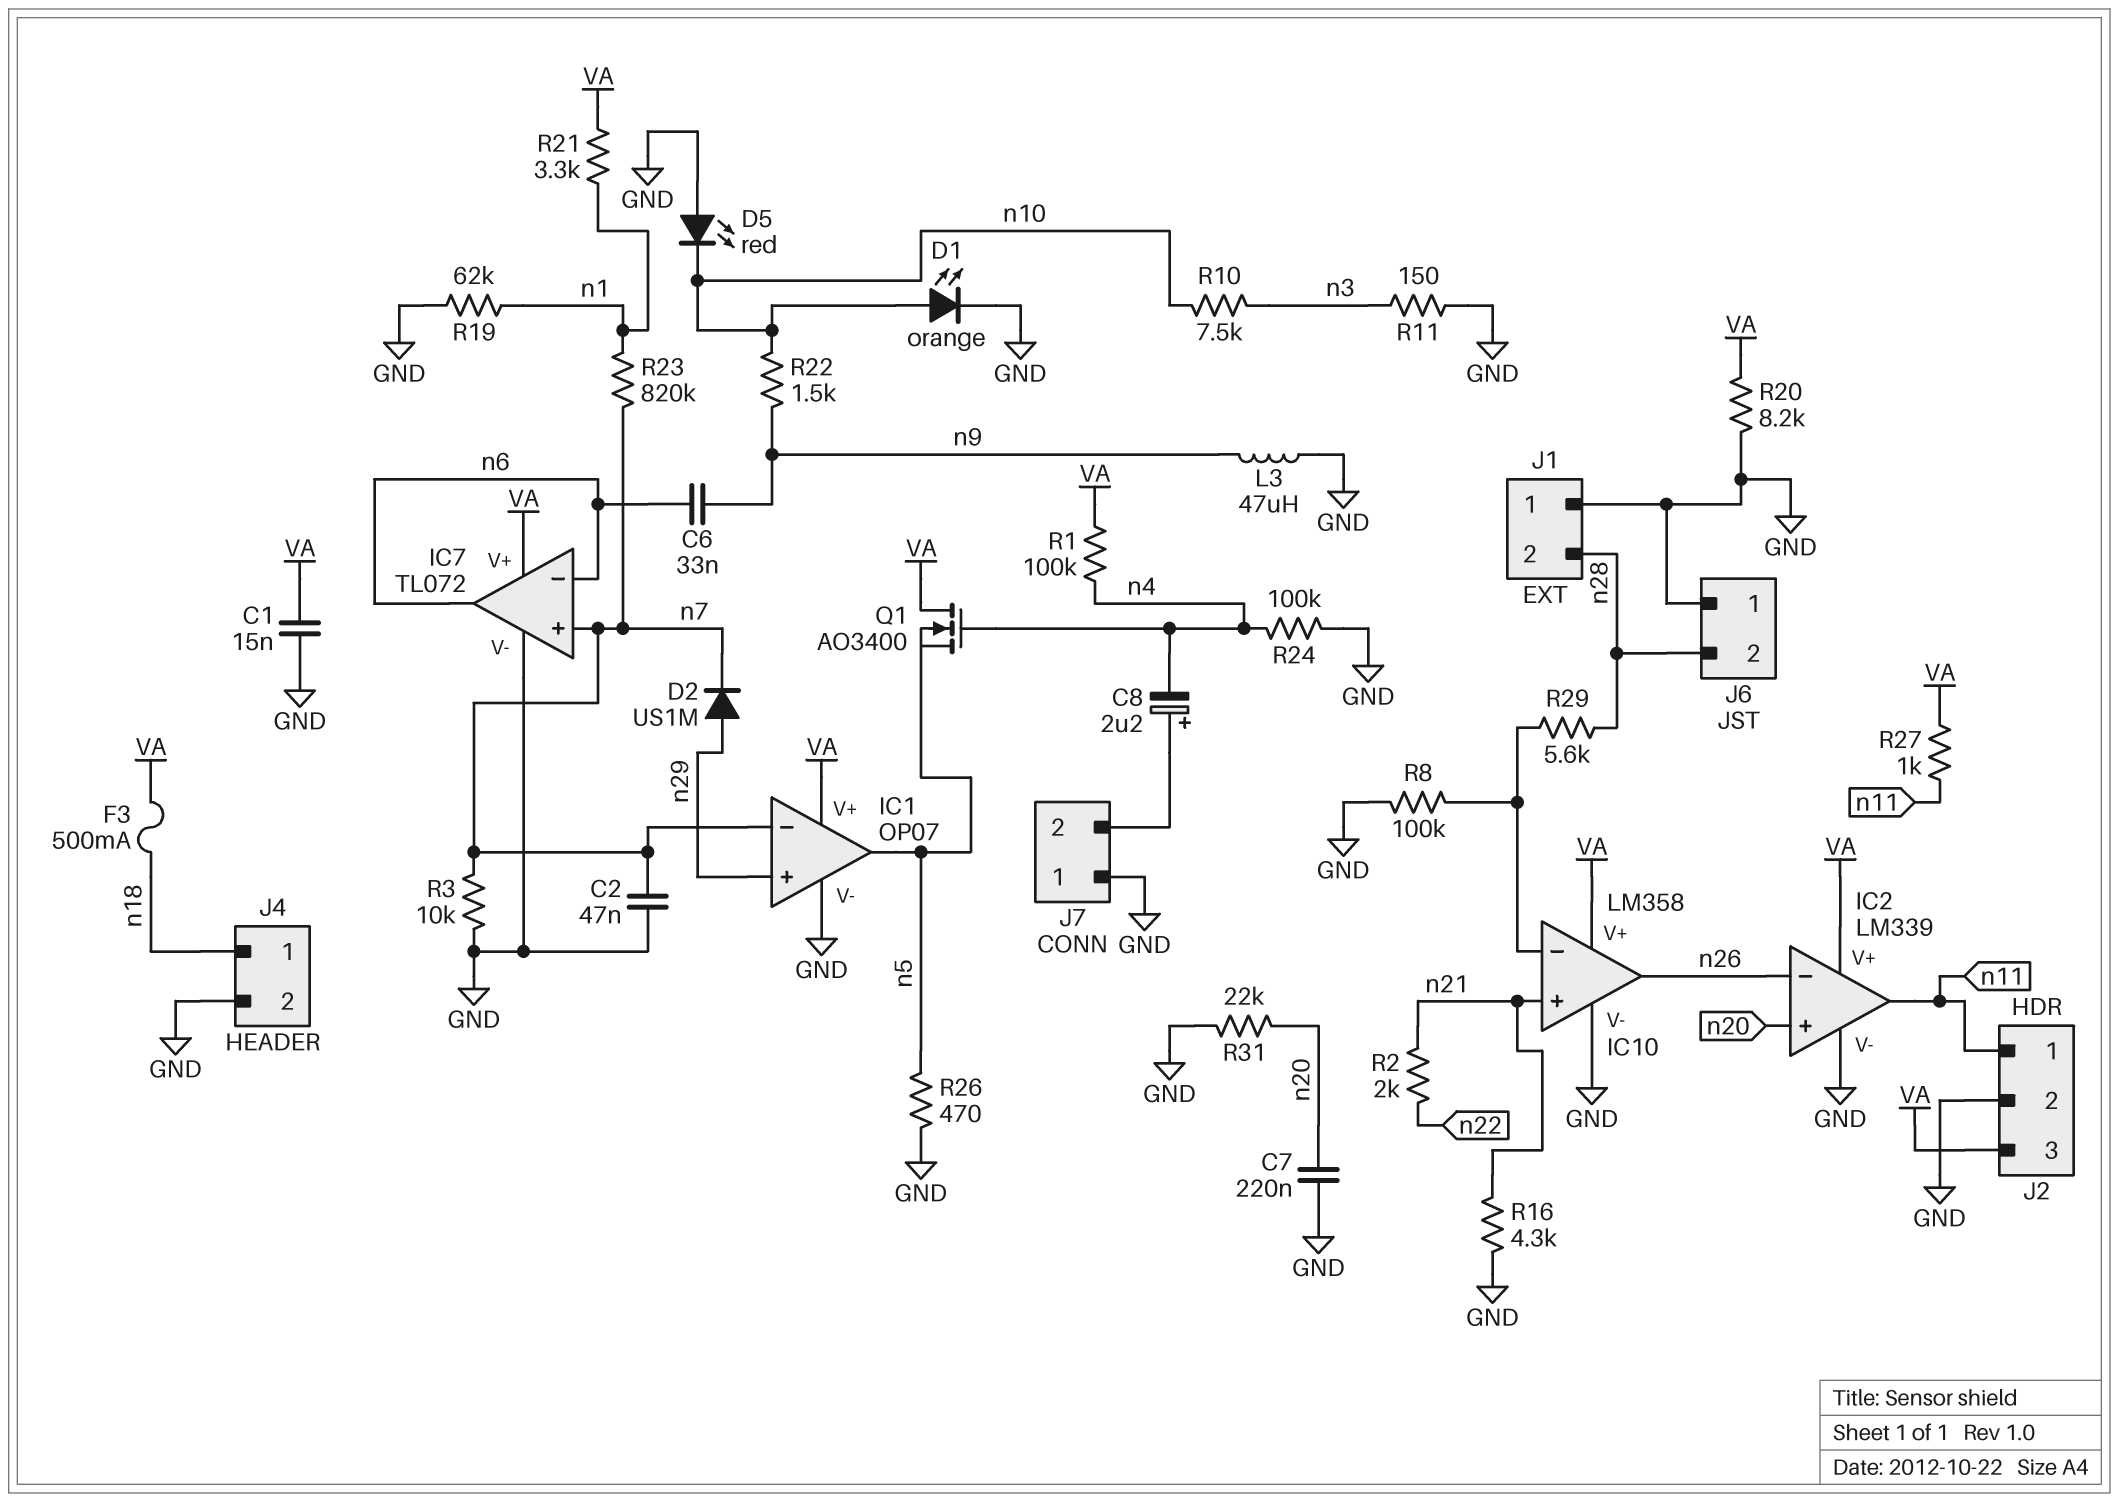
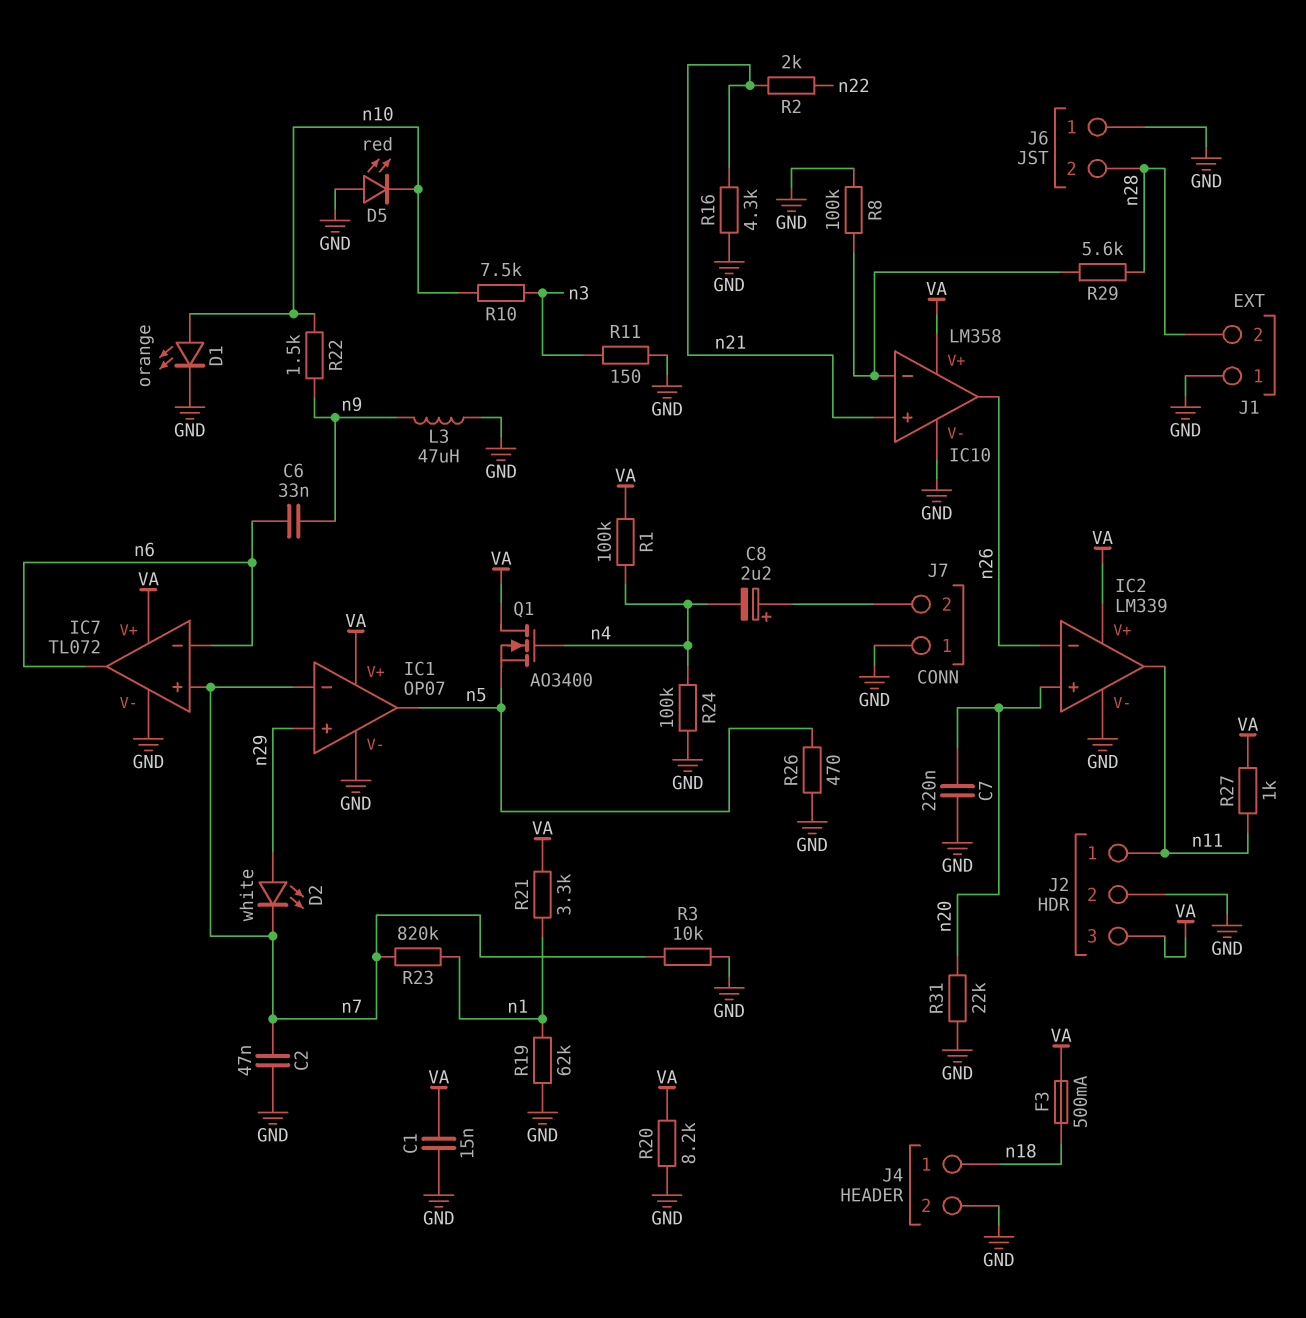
D2: diode US1M (A n29, K n7) -> LED white (A n29, K n7)

